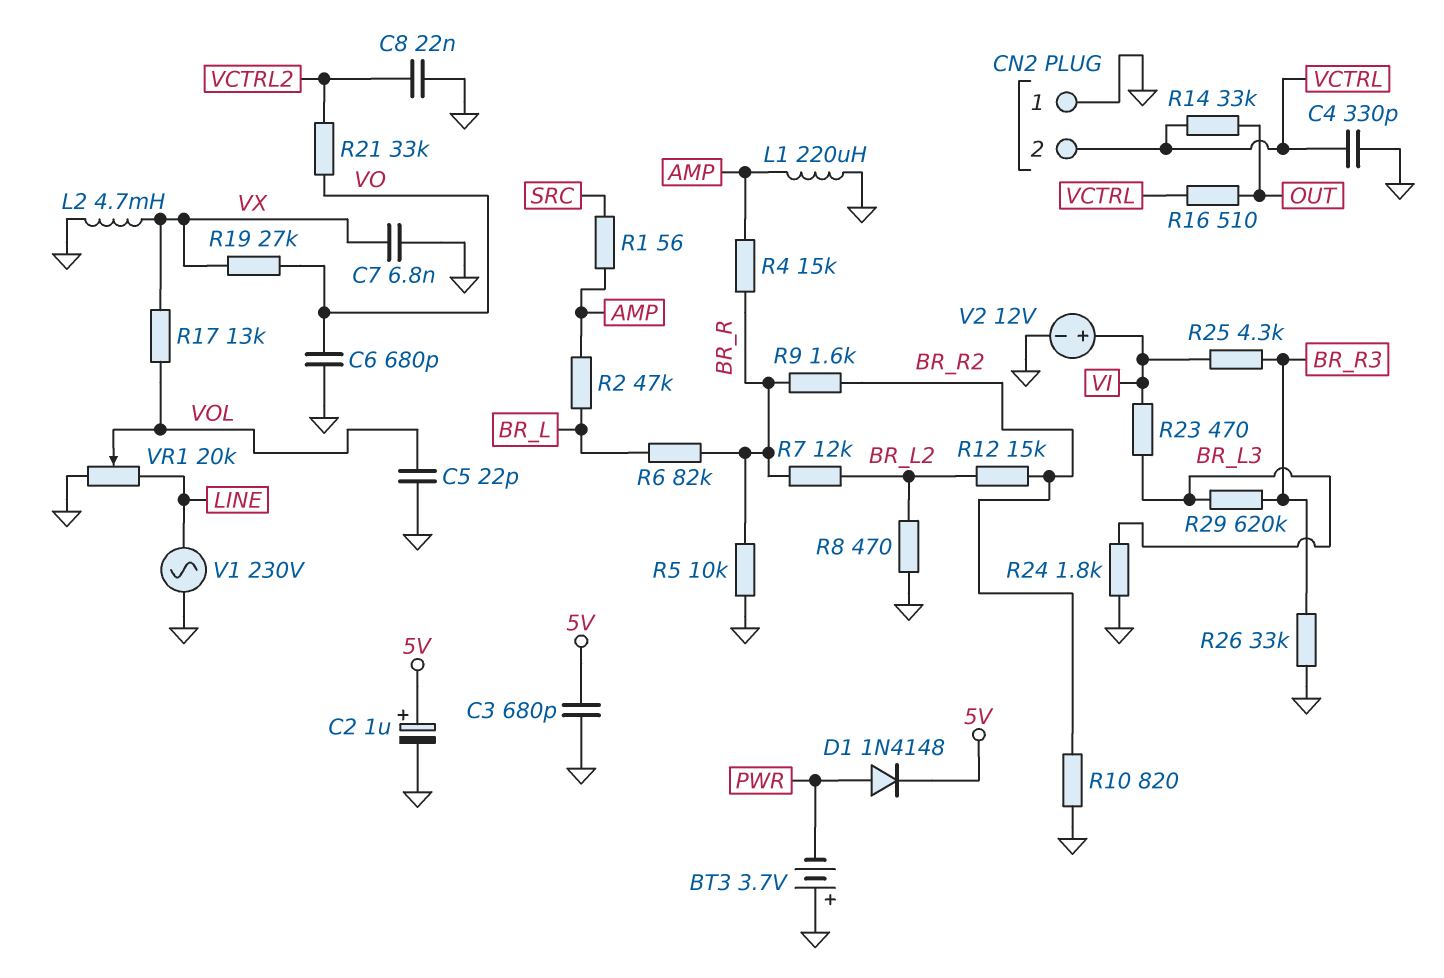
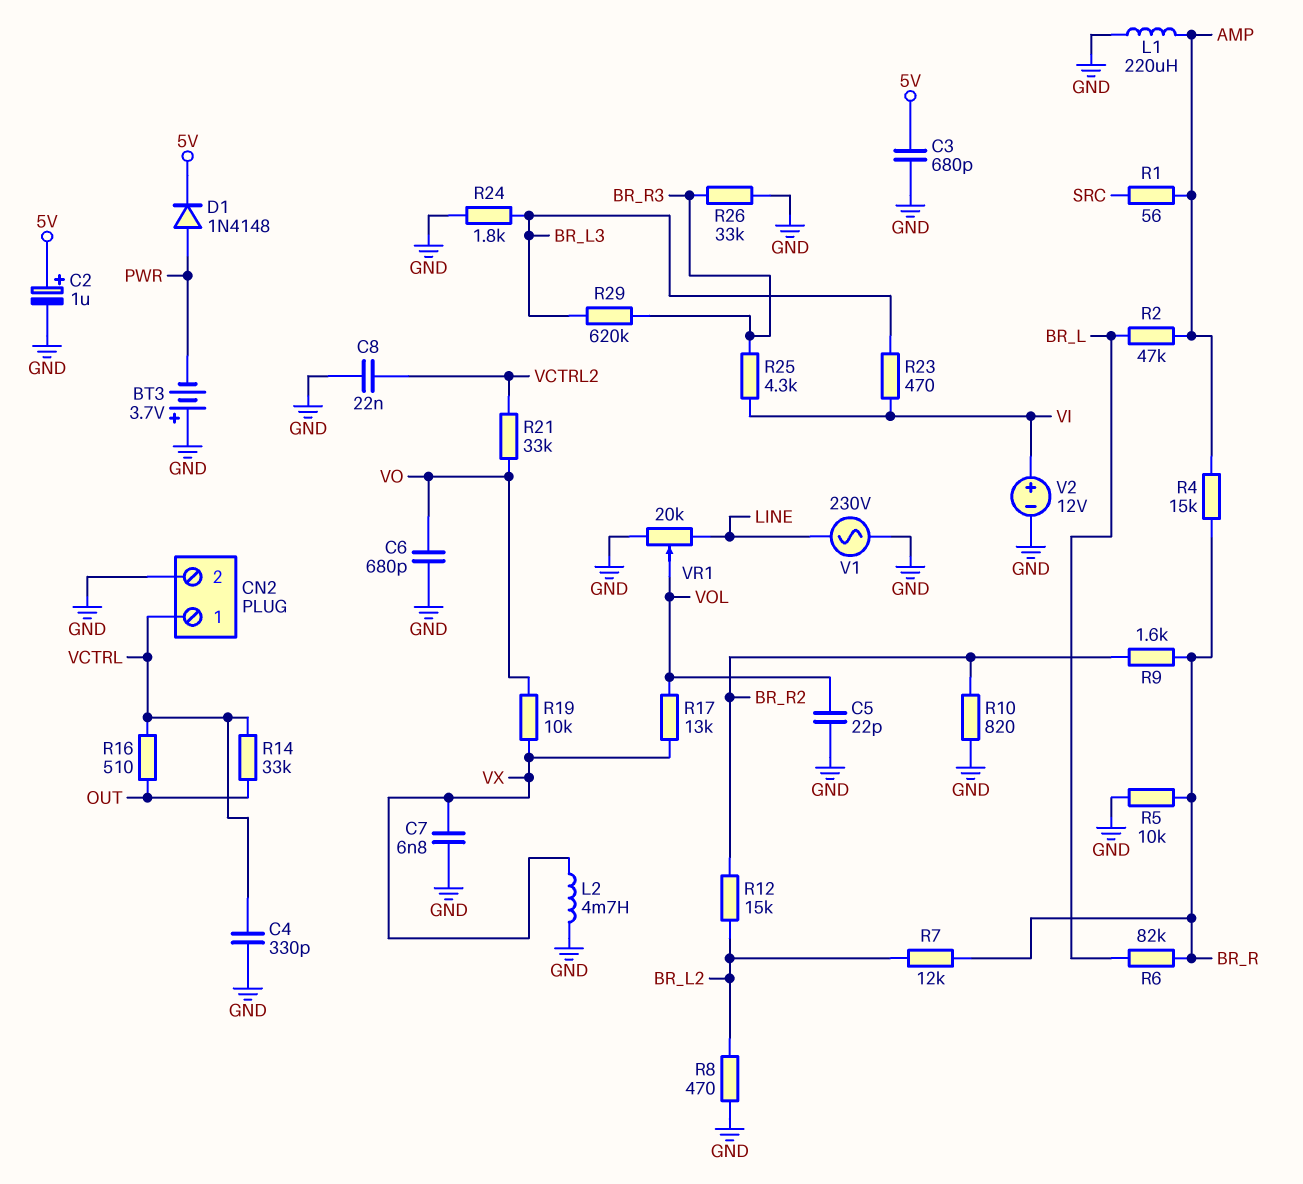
CN2 pin 1: GND -> VCTRL
CN2 pin 2: VCTRL -> GND
R19: 27k (VO, VX) -> 10k (VO, VX)

